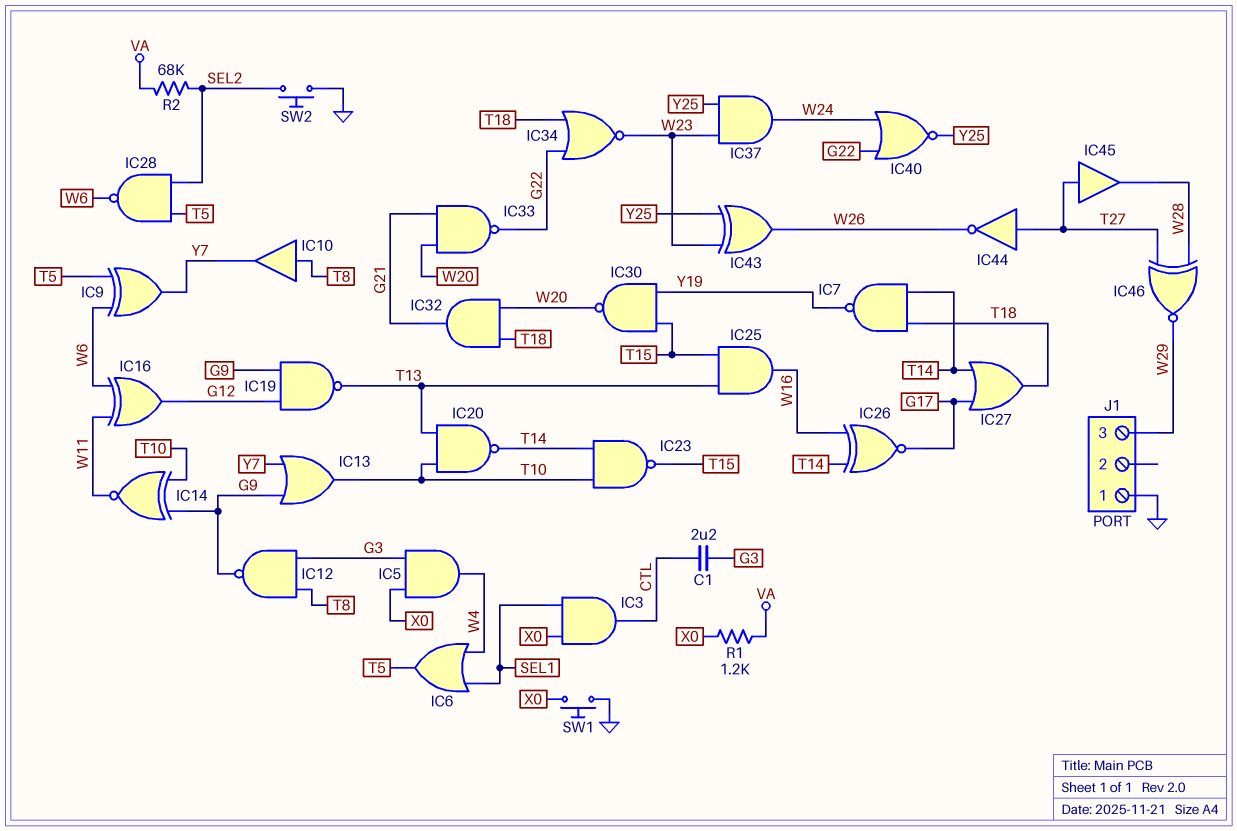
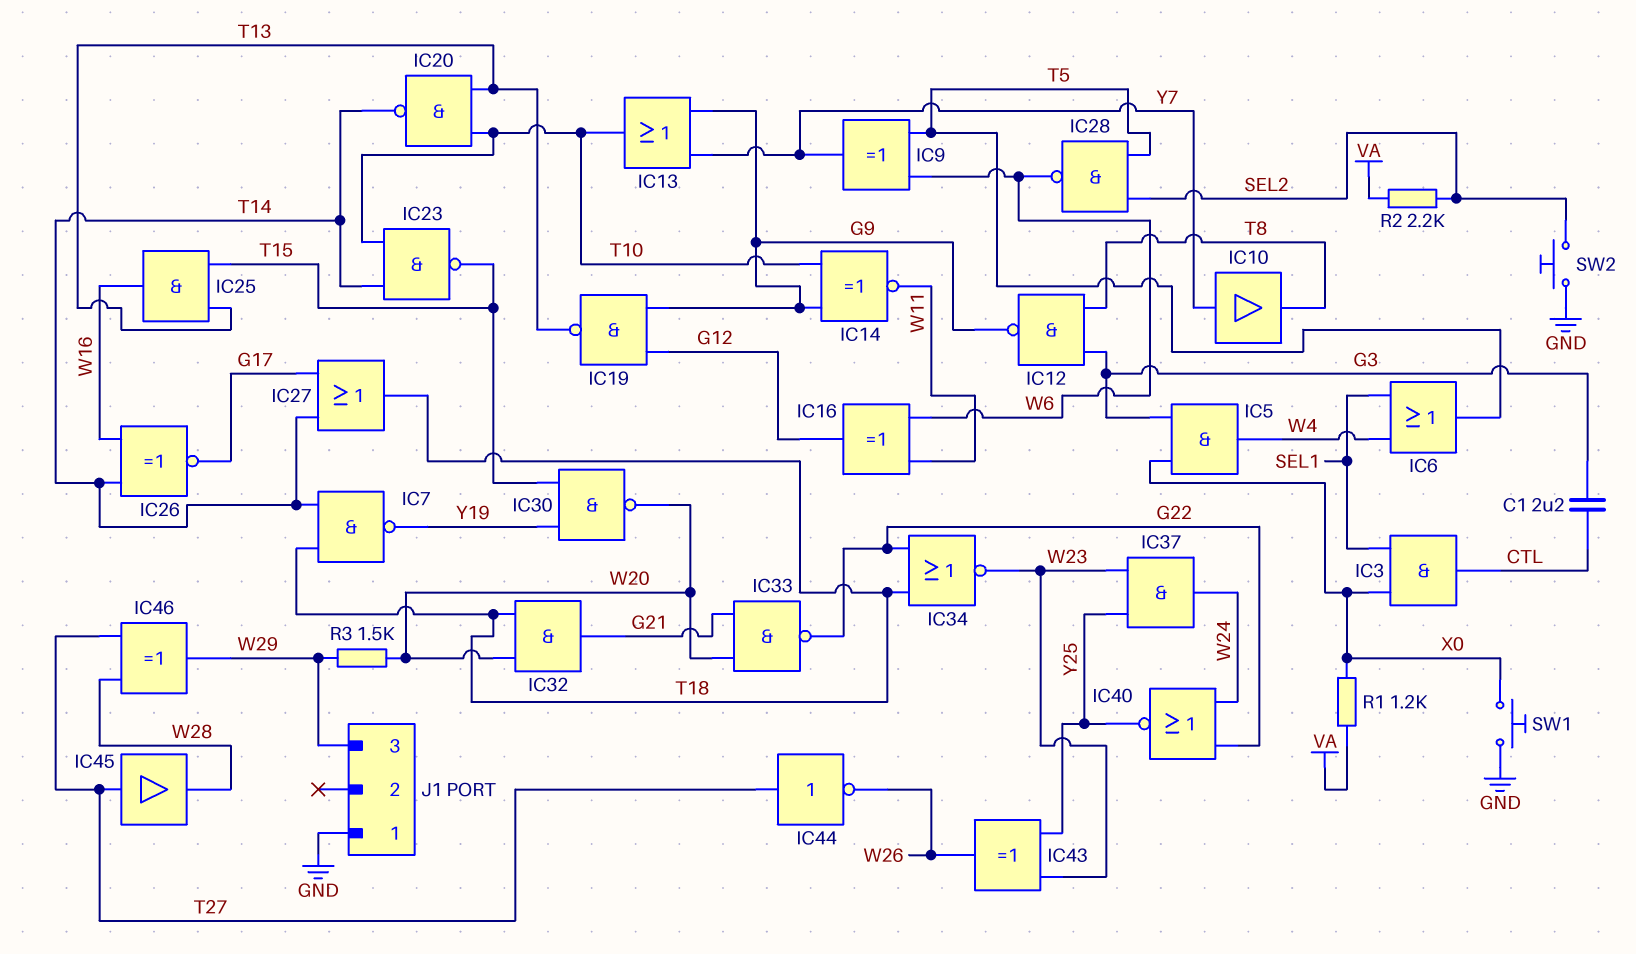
IC10: buffer (in T8, out Y7) -> buffer (in Y7, out T8)
IC46: XNOR (in T27, in W28, out W29) -> XOR (in T27, in W28, out W29)
R2: 68k (SEL2, VA) -> 2.2k (SEL2, VA)
R3: none -> 1.5k (W20, W29)

